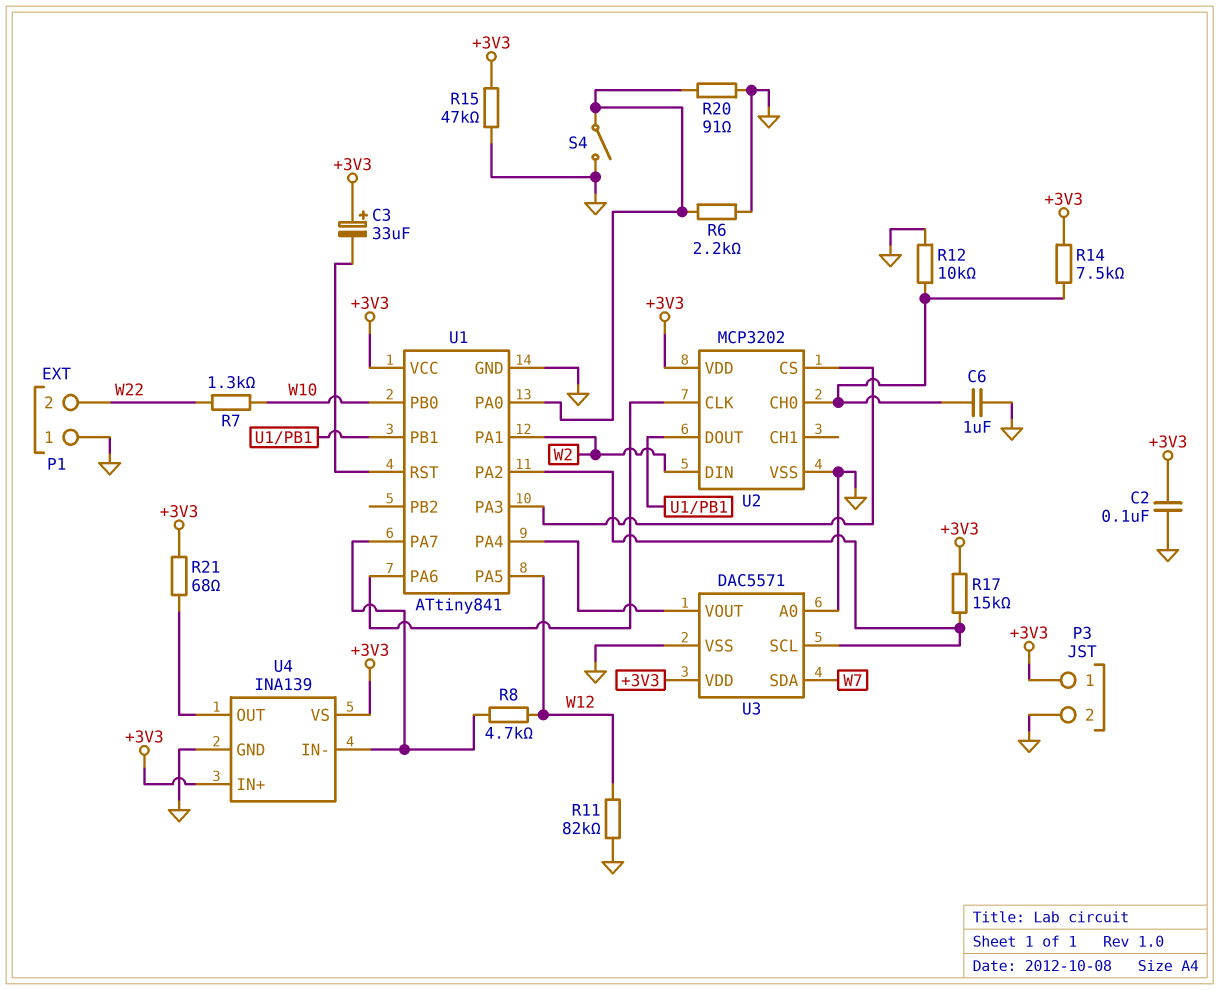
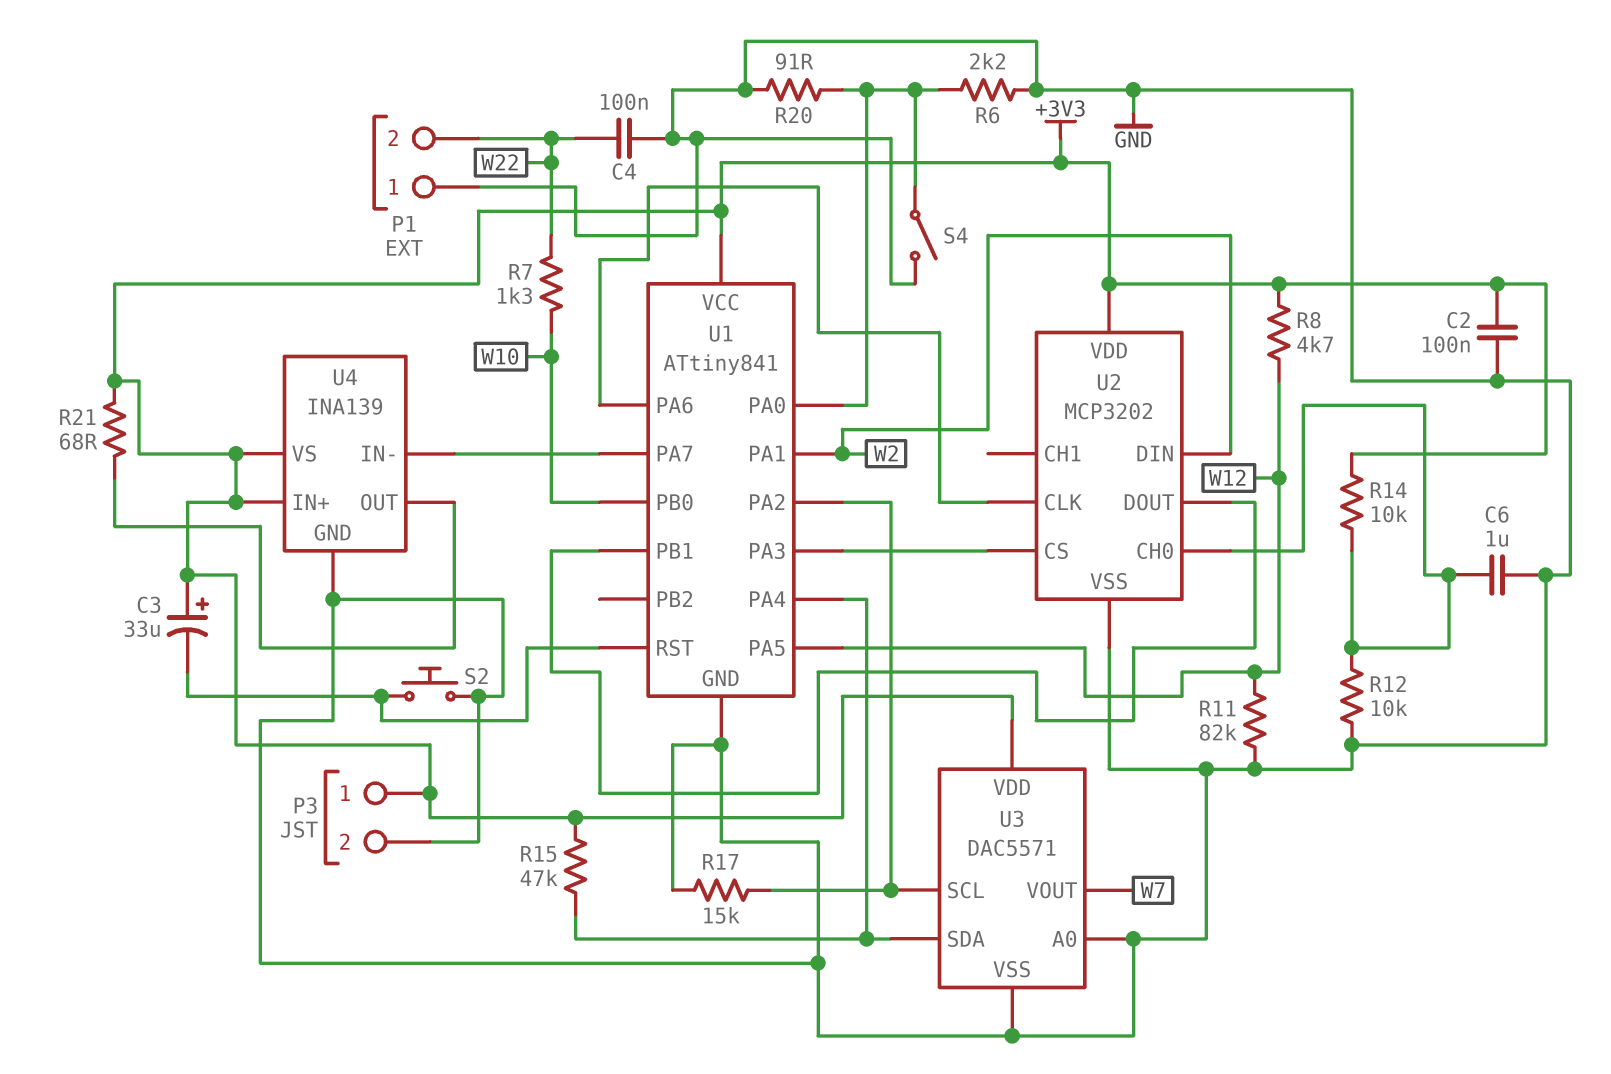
C4: none -> 100nF (GND, W22)
R8: 4.7k (U1/PA7, W12) -> 4.7k (+3V3, W12)
R14: 7.5k (+3V3, U2/CH0) -> 10k (+3V3, U2/CH0)
R15: 47k (+3V3, GND) -> 47k (+3V3, U1/PA4)
R17: 15k (+3V3, U1/PA2) -> 15k (GND, U1/PA2)
S2: none -> button (GND, U1/RST)
U3 pin SDA: W7 -> U1/PA4
U3 pin VOUT: U1/PA4 -> W7

